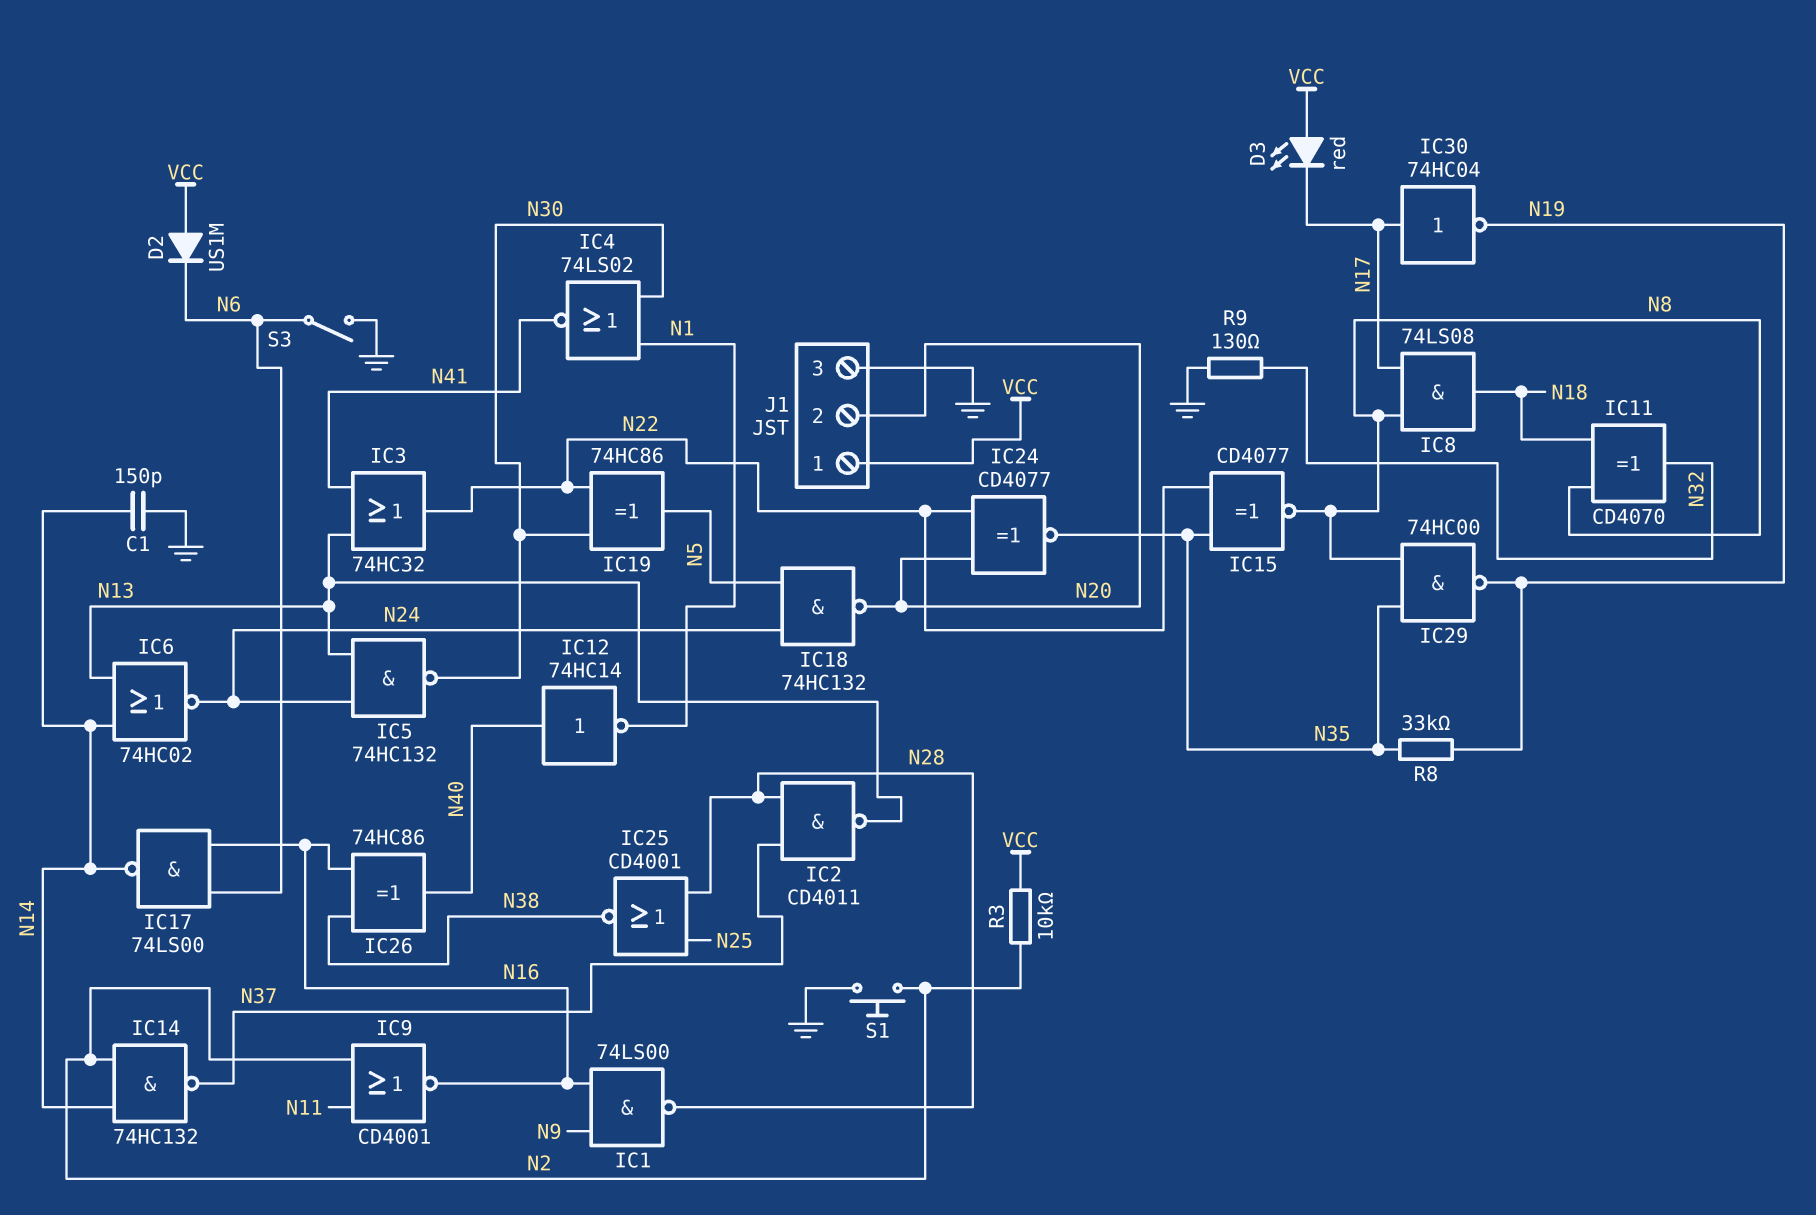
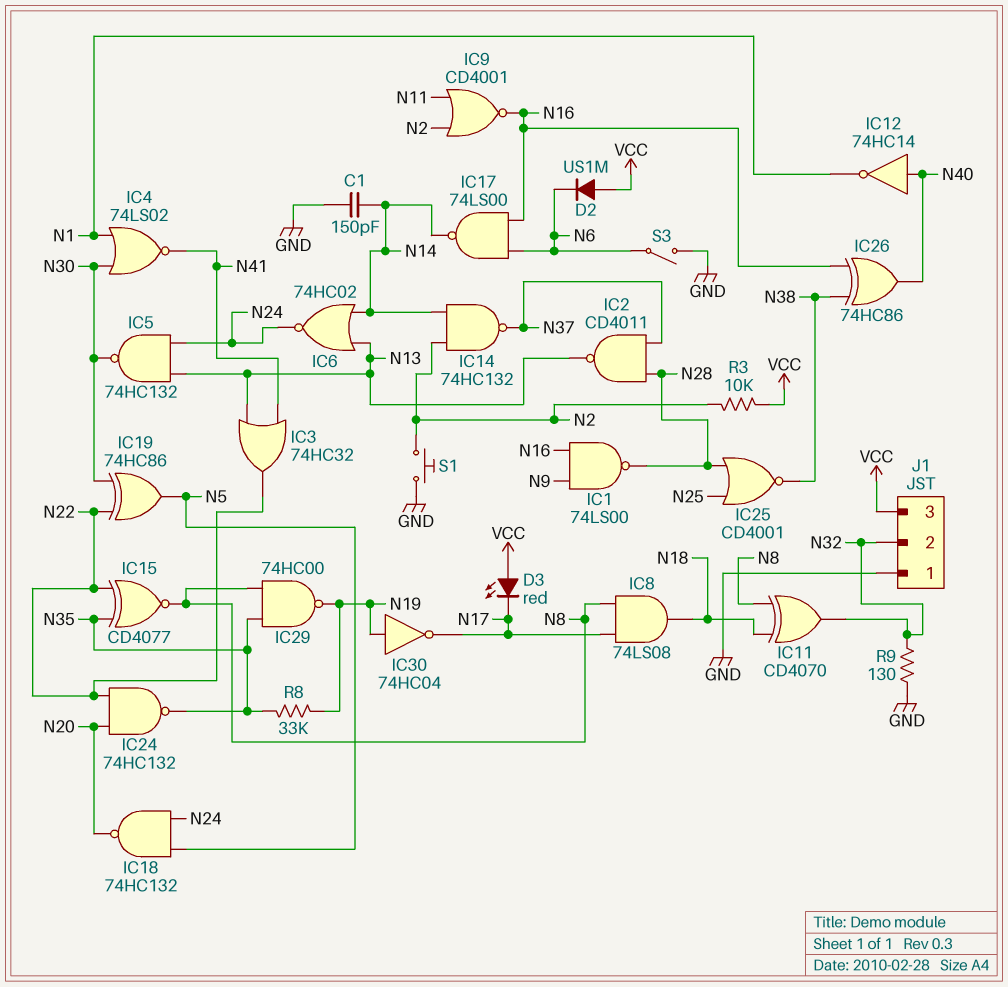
IC24: XNOR CD4077 (in N20, in N22, out N35) -> NAND 74HC132 (in N20, in N22, out N35)
IC30: NOT 74HC04 (in N17, out N19) -> NOT 74HC04 (in N19, out N17)
J1 pin 1: VCC -> GND
J1 pin 2: N20 -> N32
J1 pin 3: GND -> VCC

